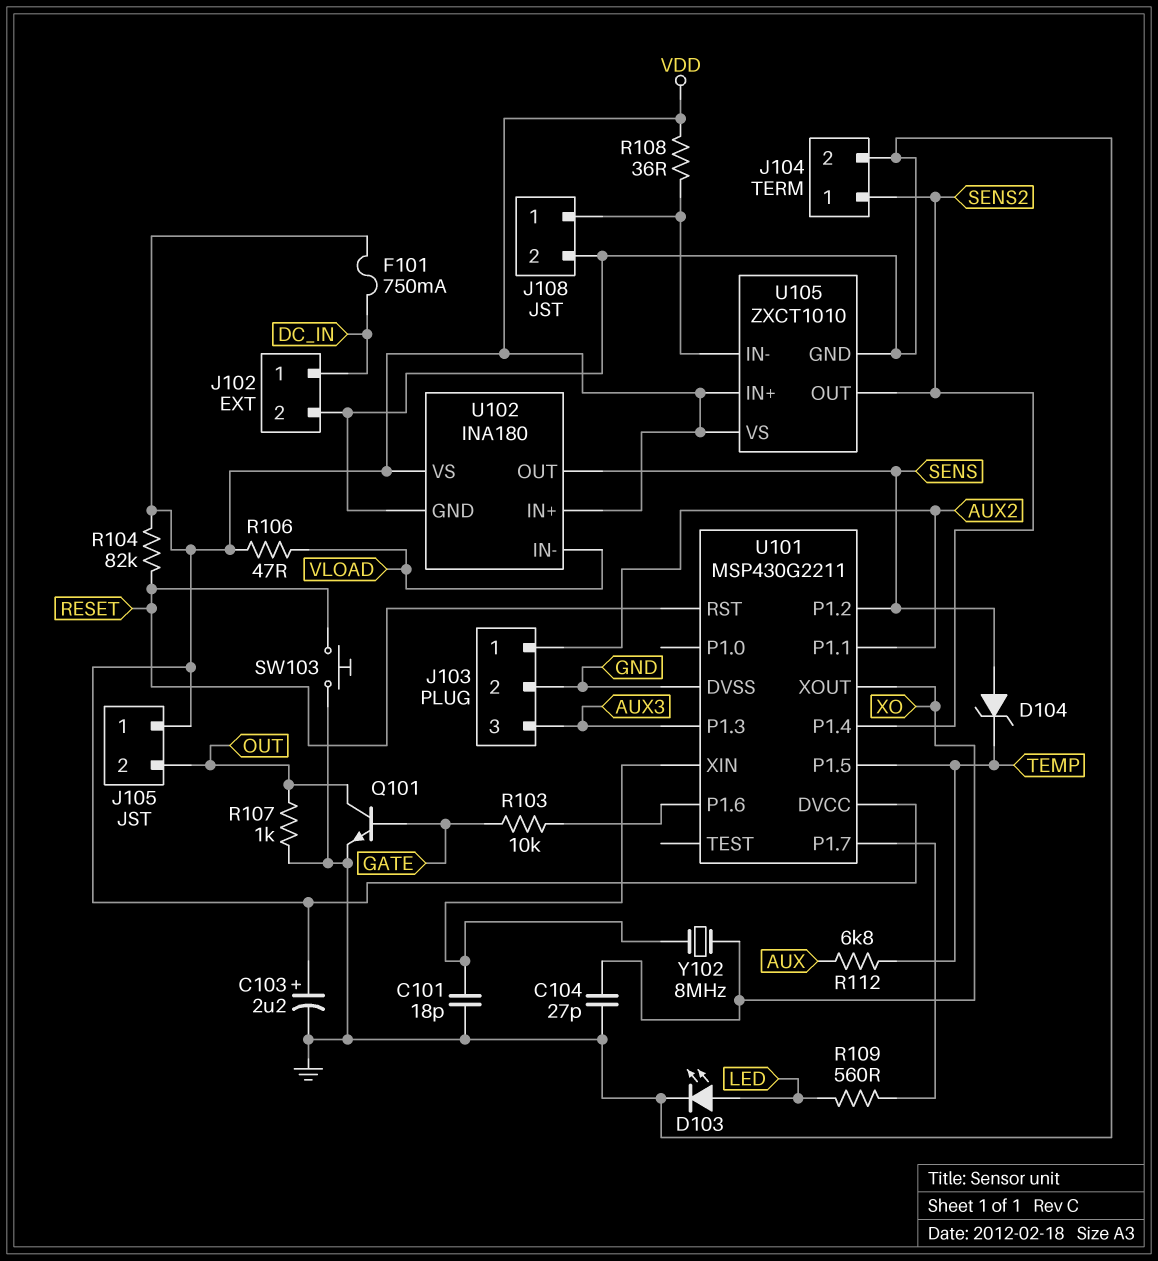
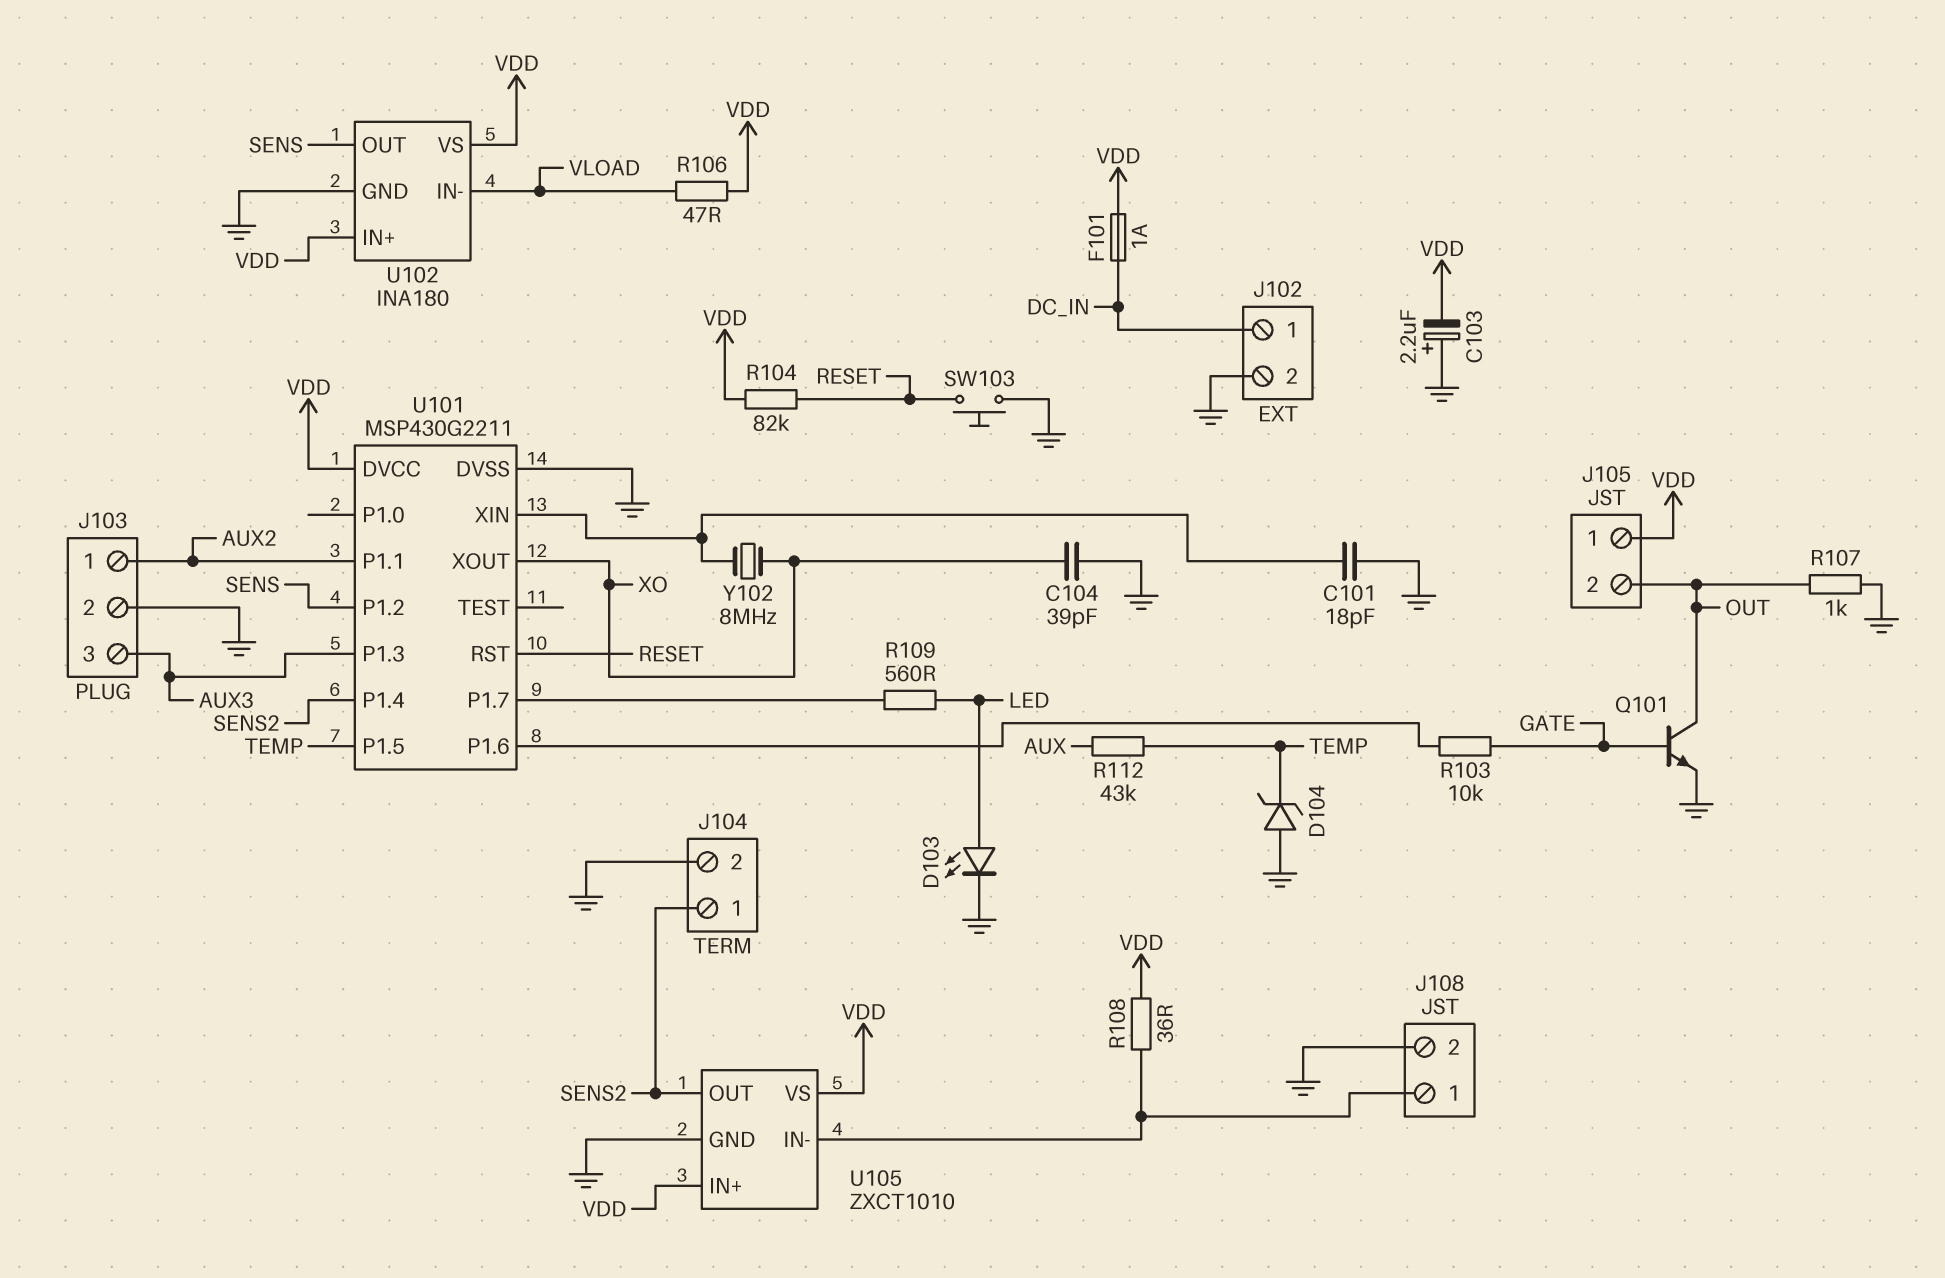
C103: 2.2uF (plus VDD, minus GND) -> 2.2uF (plus GND, minus VDD)
C104: 27pF (GND, XO) -> 39pF (GND, XO)
D104: zener (A SENS, K TEMP) -> zener (A GND, K TEMP)
F101: 750mA (DC_IN, VDD) -> 1A (DC_IN, VDD)
R112: 6.8k (AUX, TEMP) -> 43k (AUX, TEMP)

